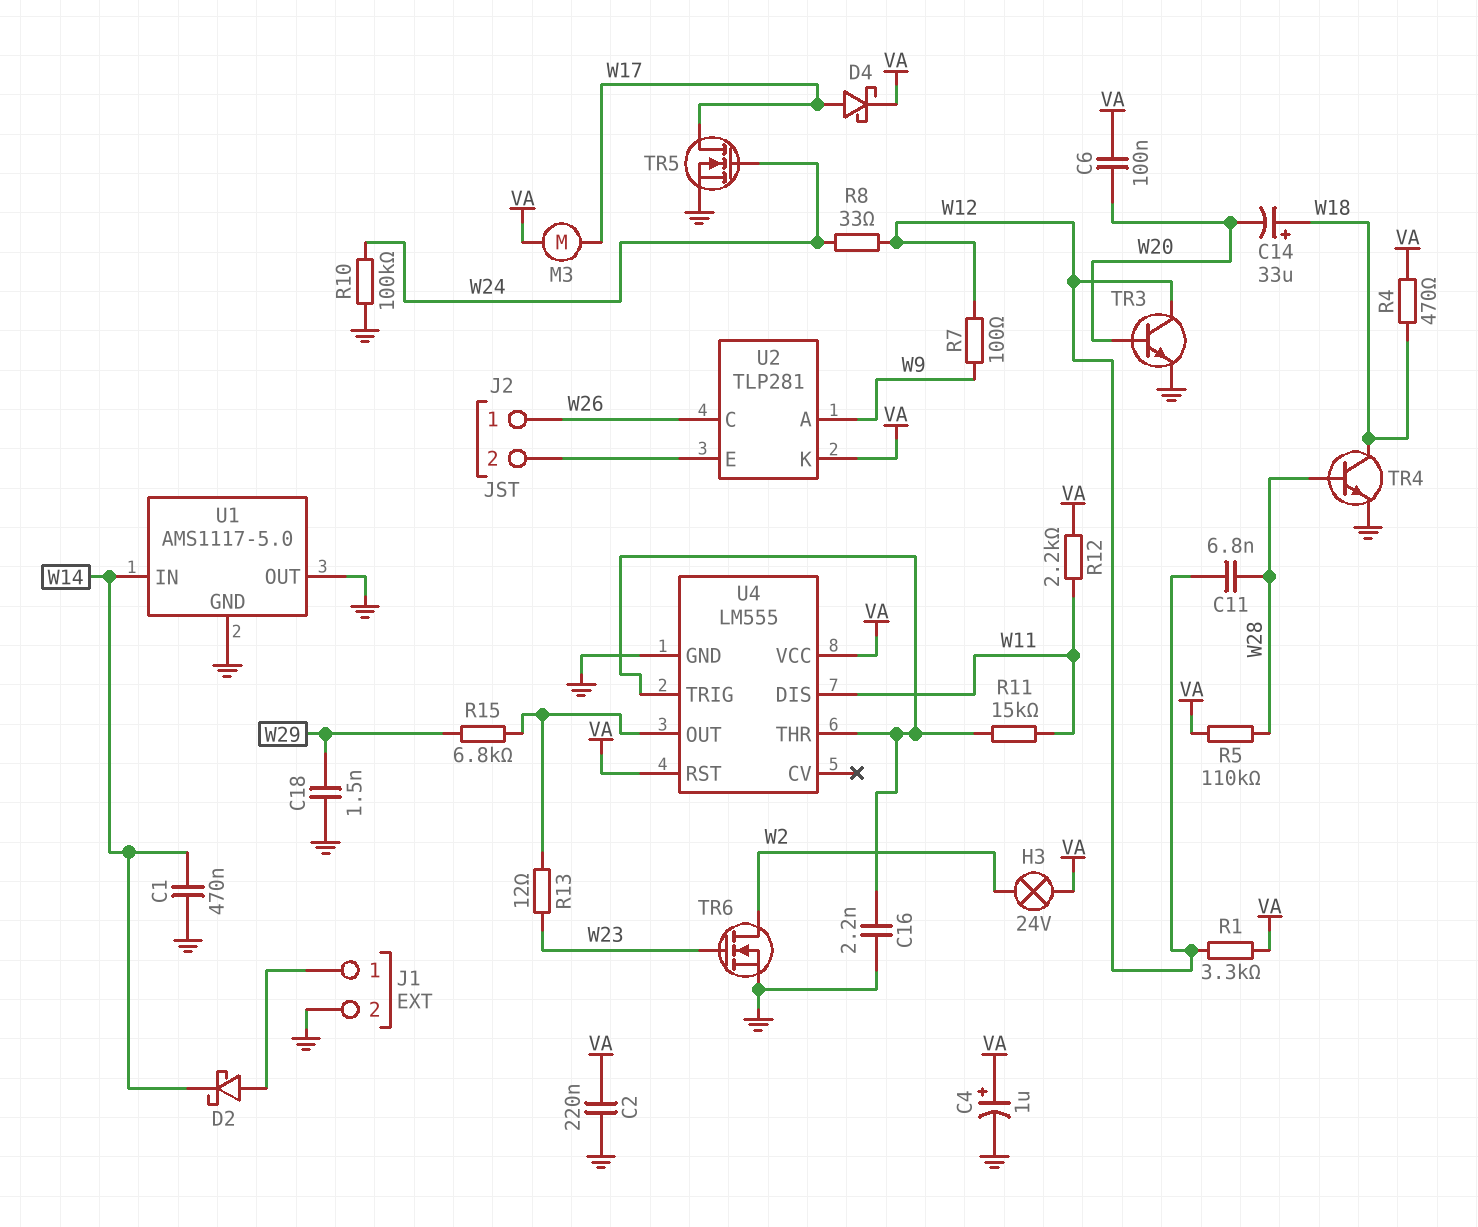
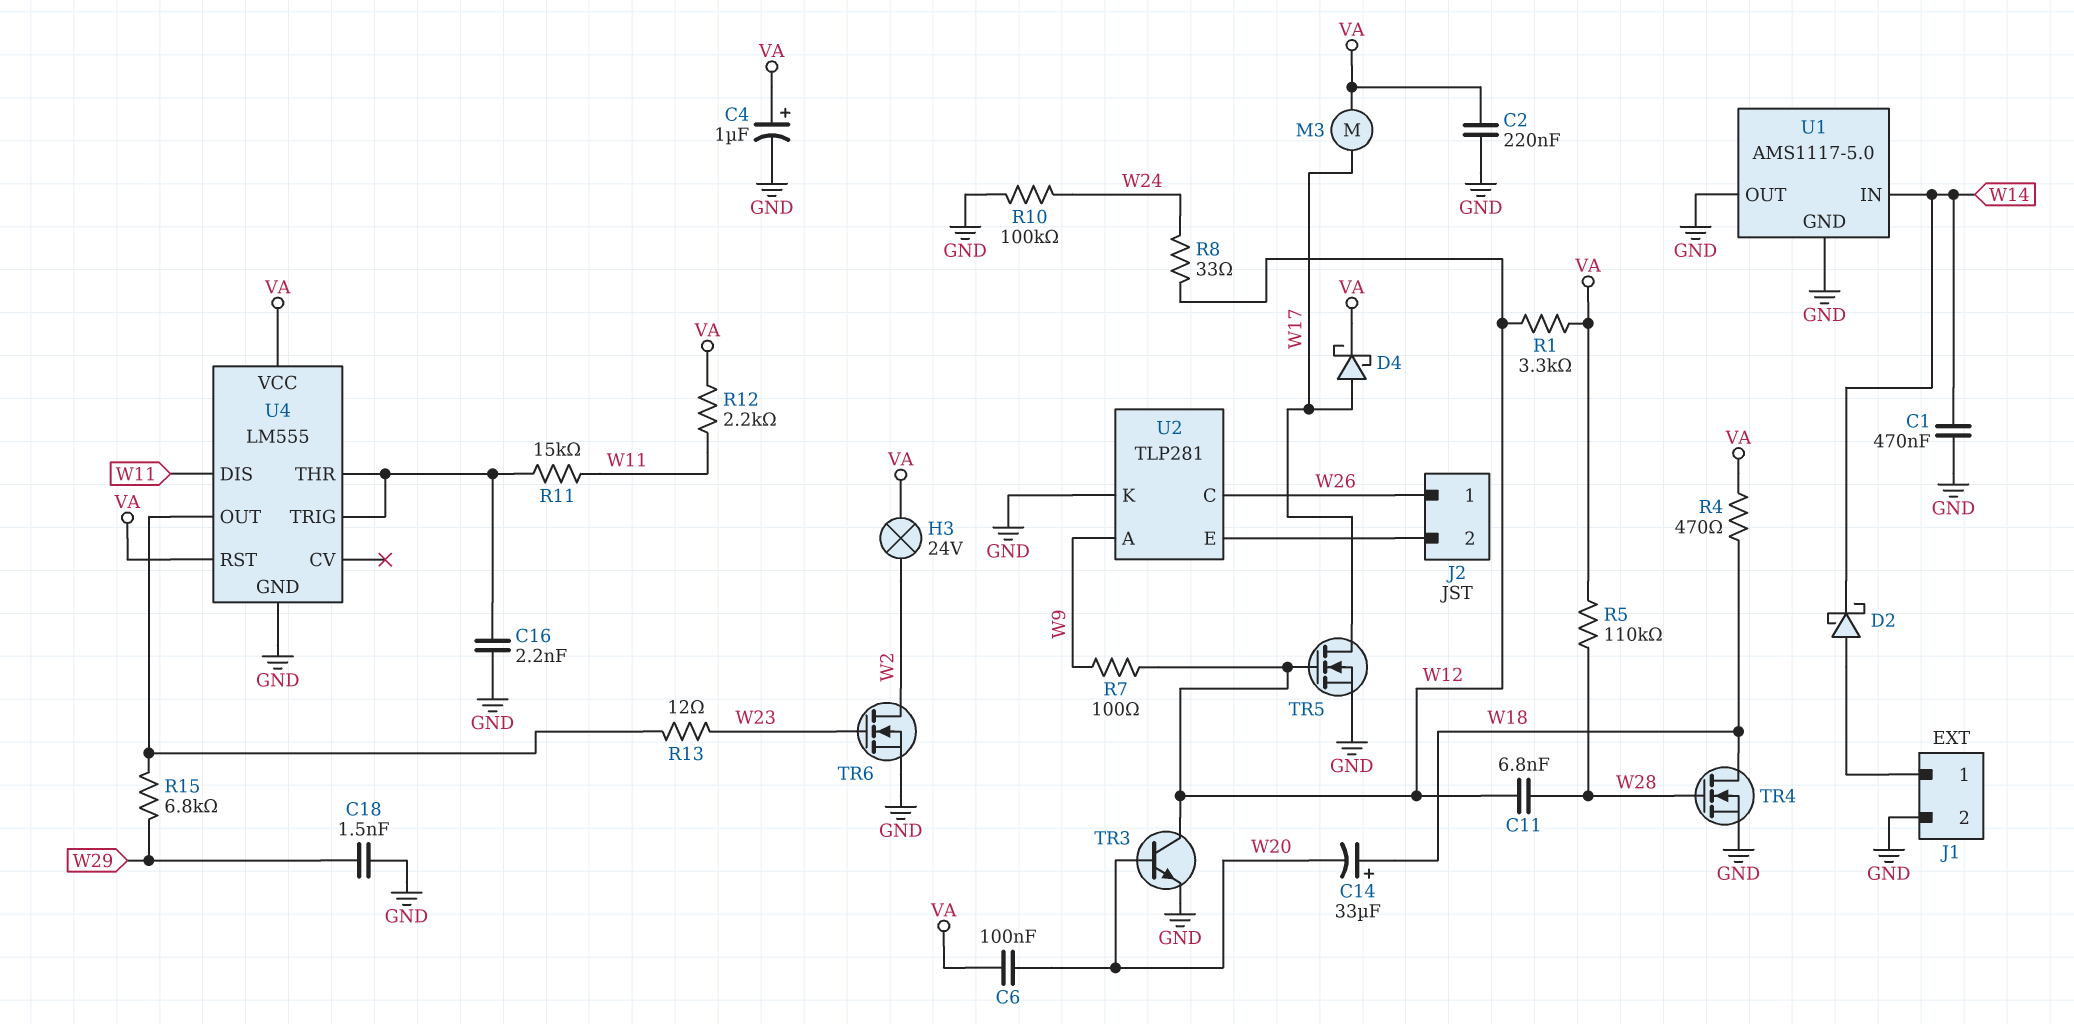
TR4: NPN (B W28, C W18, E GND) -> NMOS (G W28, D W18, S GND)
TR5: NMOS (G W24, D W17, S GND) -> NMOS (G W12, D W17, S GND)
U2 pin K: VA -> GND

